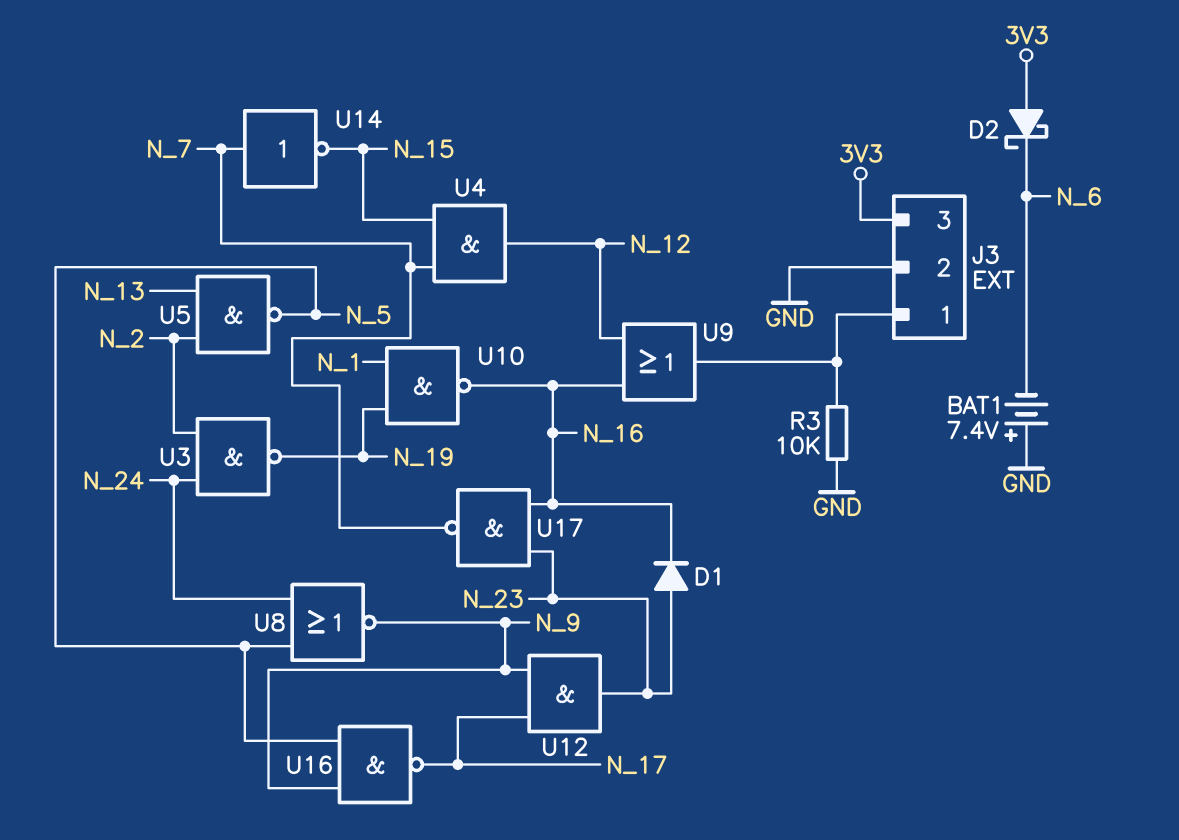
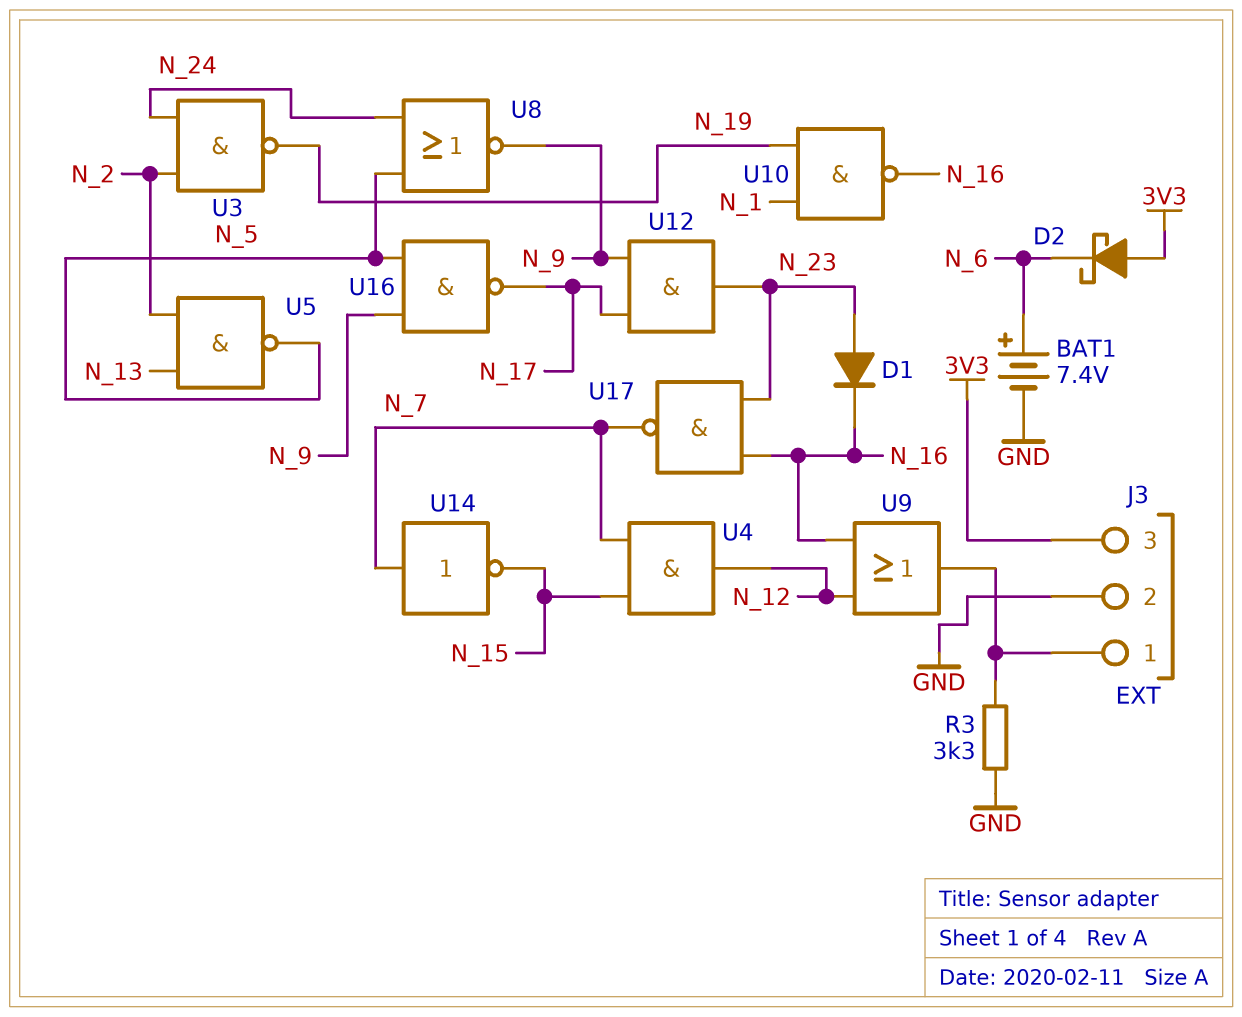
BAT1: 7.4V (plus GND, minus N_6) -> 7.4V (plus N_6, minus GND)
R3: 10k (GND, J3/1) -> 3.3k (GND, J3/1)

